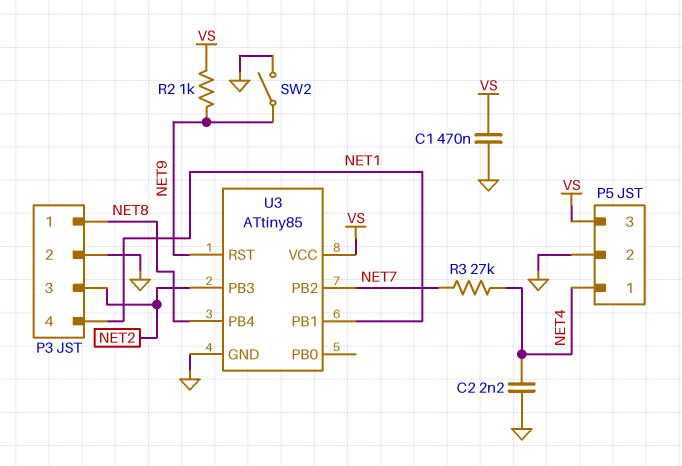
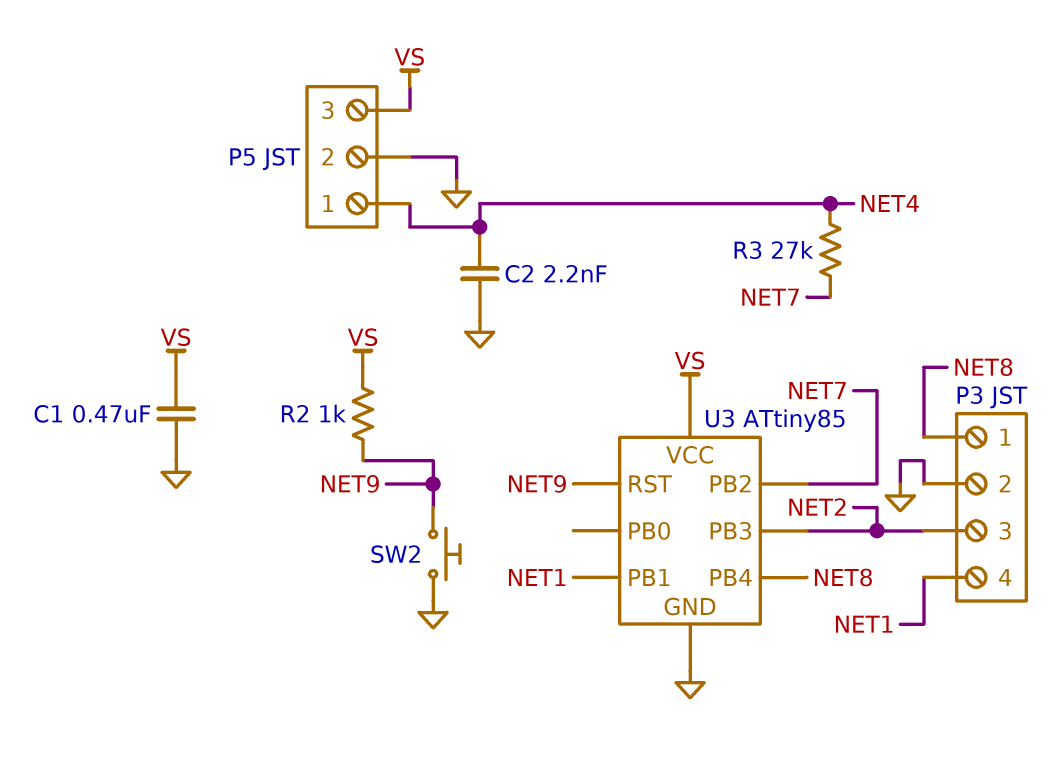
SW2: switch (GND, NET9) -> button (GND, NET9)

